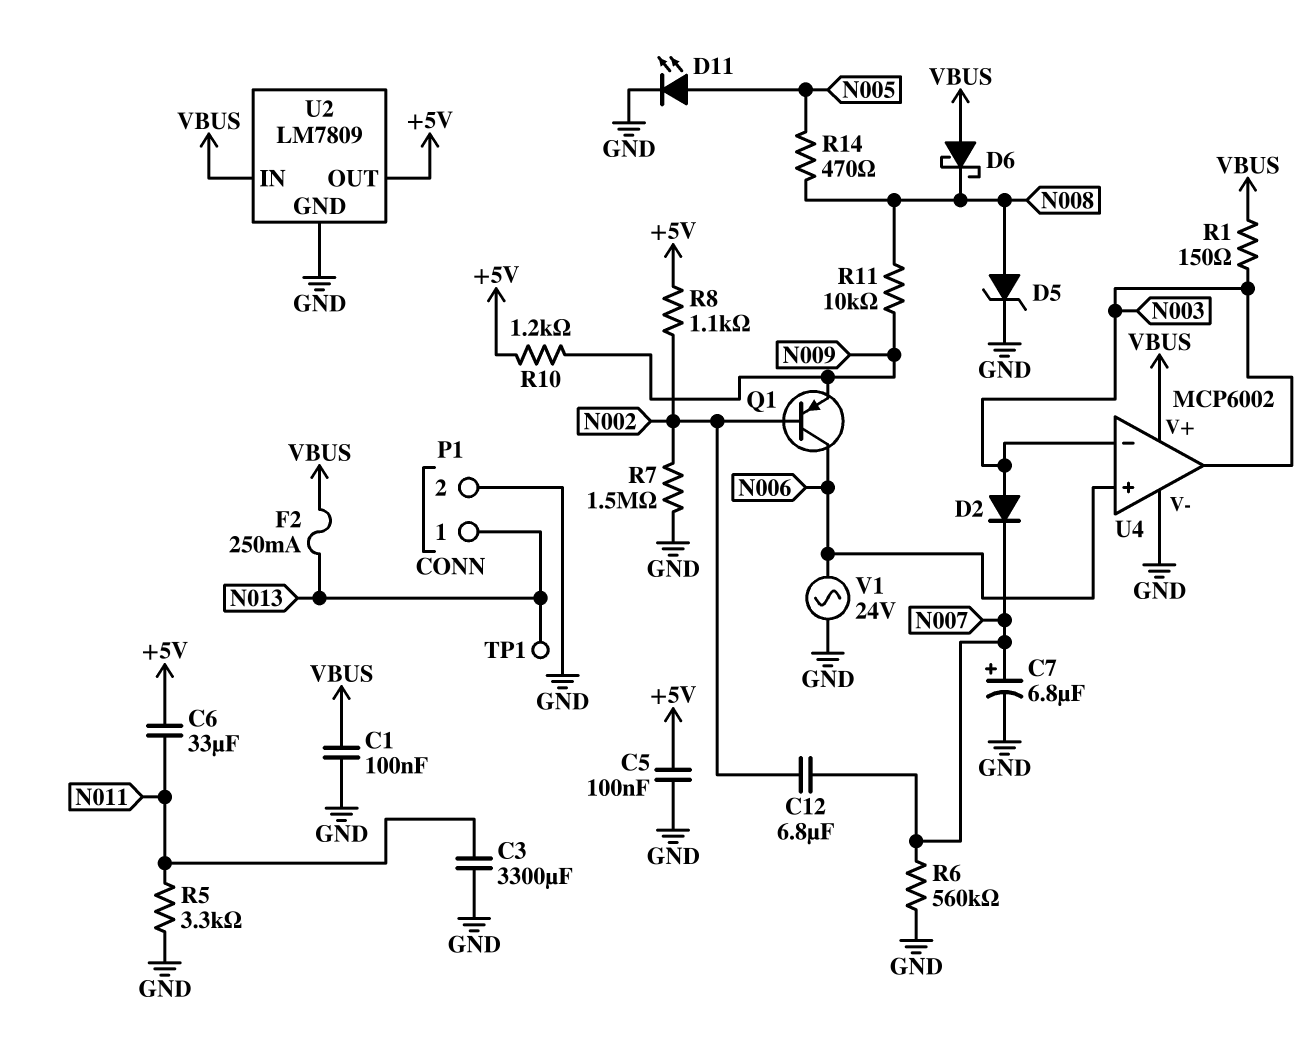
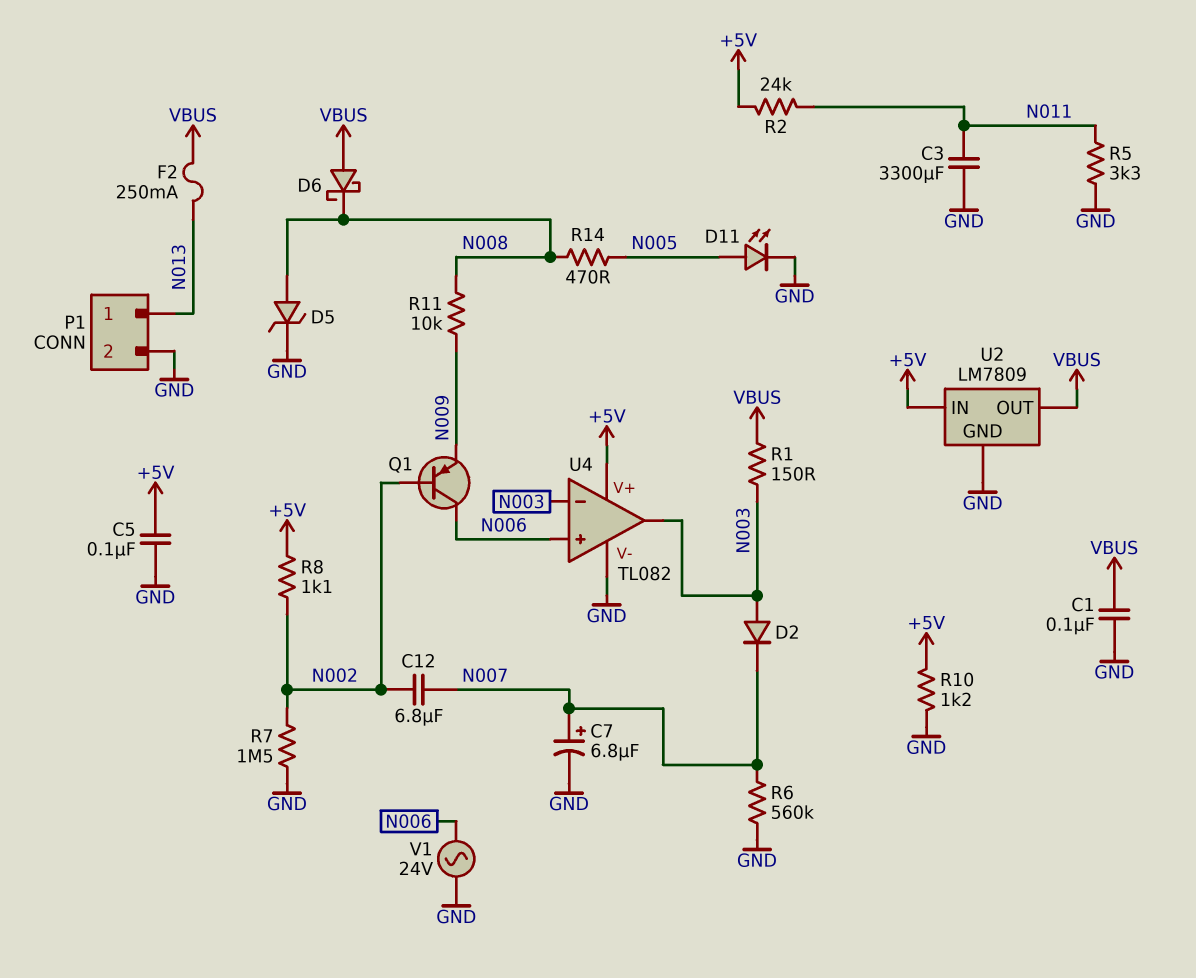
C6: 33uF (+5V, N011) -> none
R2: none -> 24k (+5V, N011)
R10: 1.2k (+5V, N009) -> 1.2k (+5V, GND)
TP1: test point (N013) -> none
U2 pin IN: VBUS -> +5V
U2 pin OUT: +5V -> VBUS
U4: MCP6002 -> TL082
U4 pin V+: VBUS -> +5V

